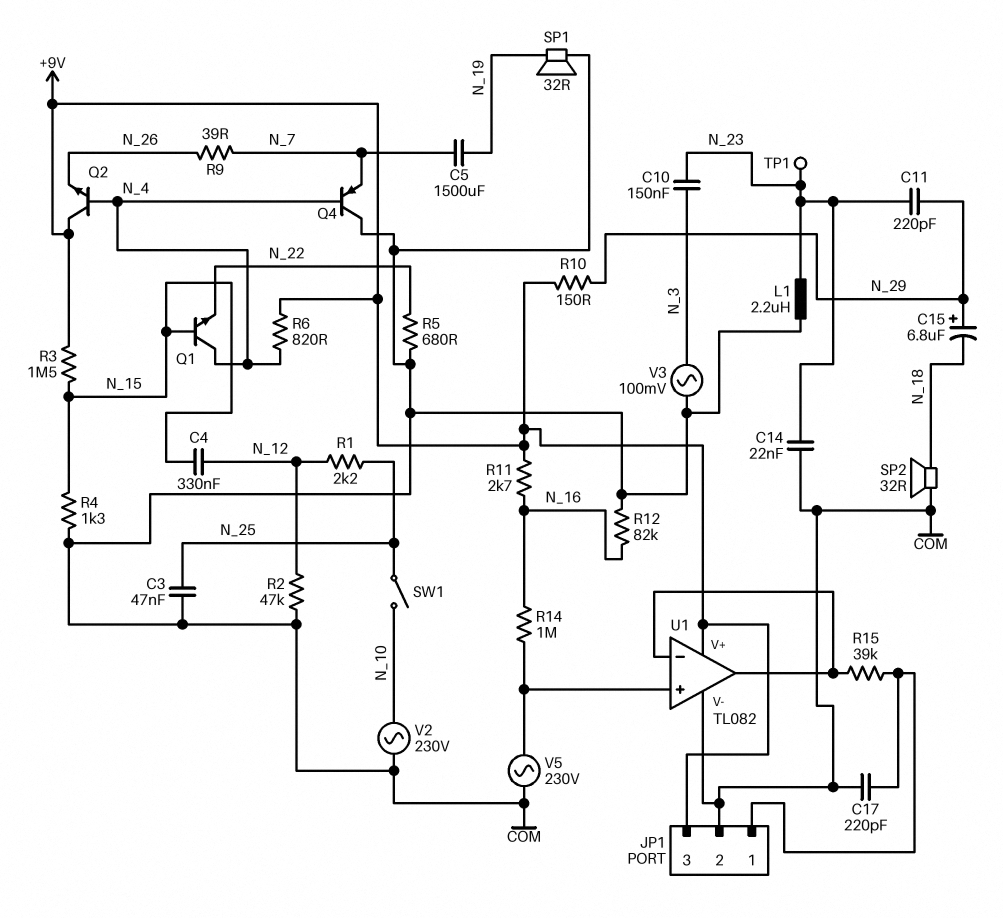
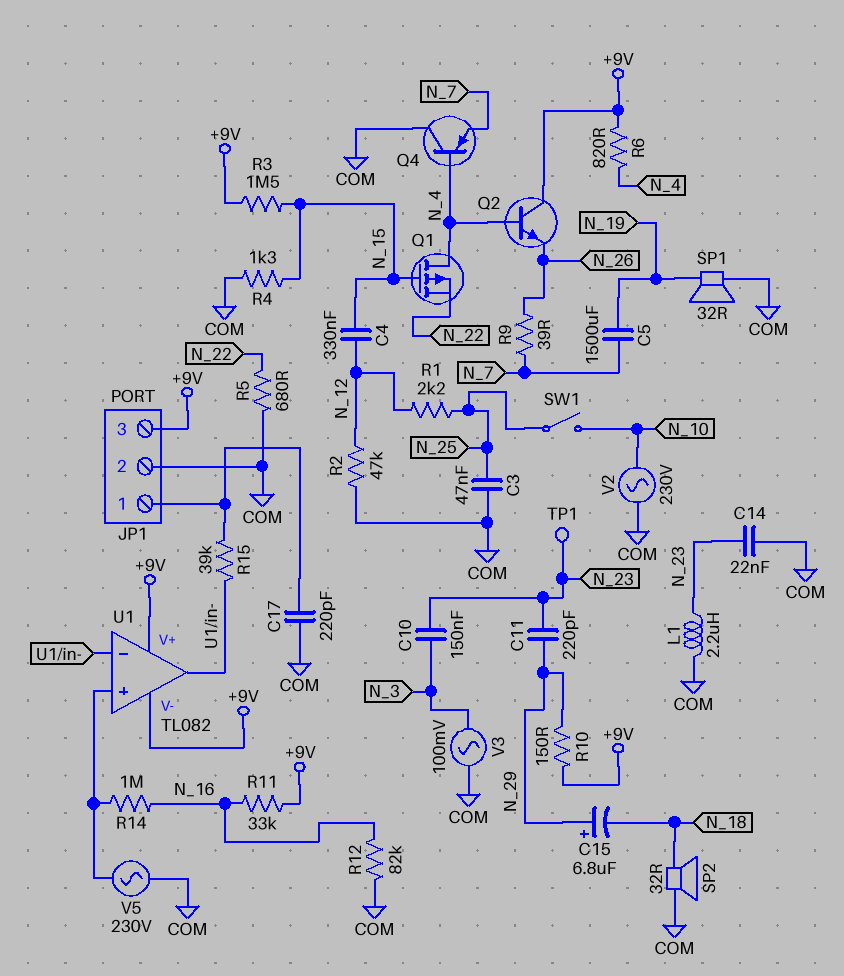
Q1: NPN (B N_15, C N_4, E N_22) -> PMOS (G N_15, D N_4, S N_22)
R11: 2.7k (+9V, N_16) -> 33k (+9V, N_16)
U1 pin V-: COM -> +9V

